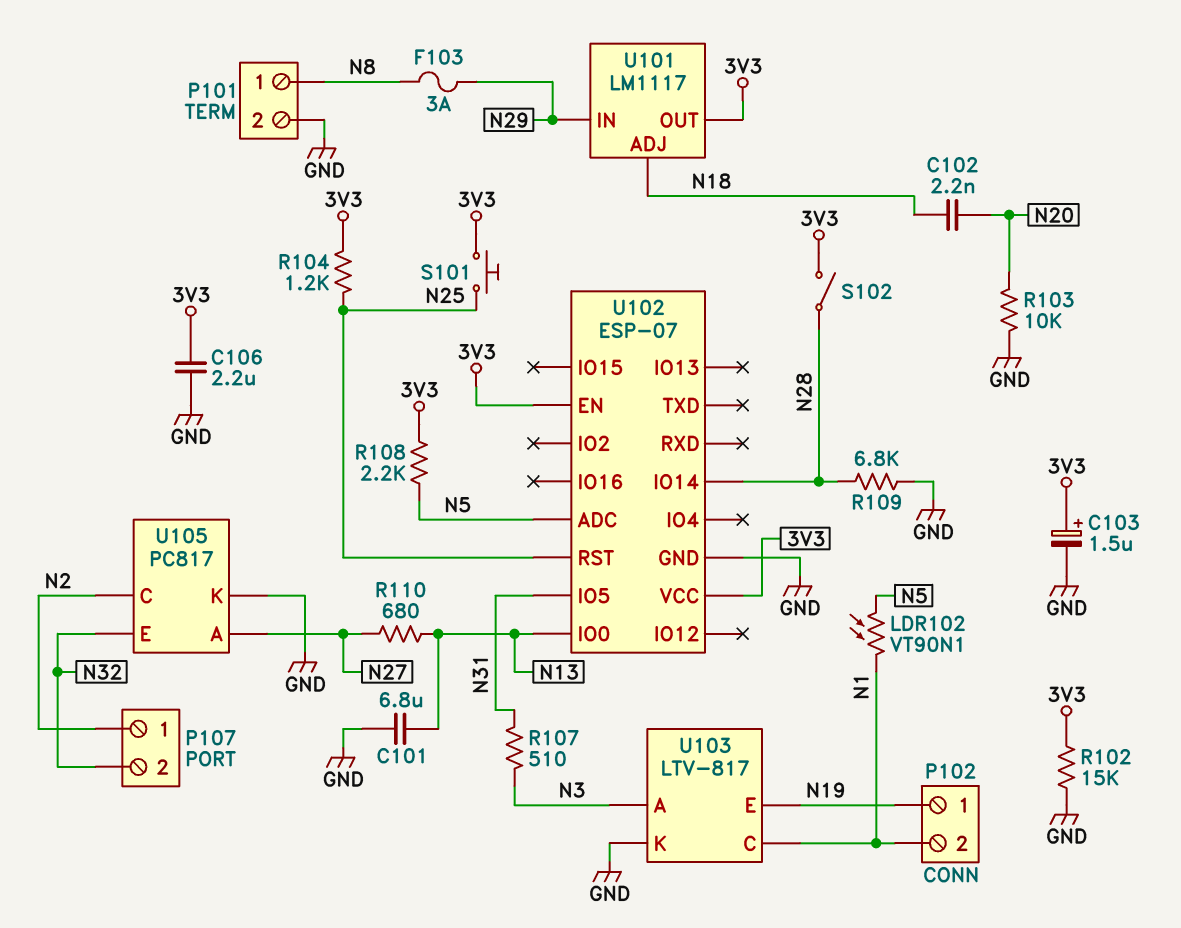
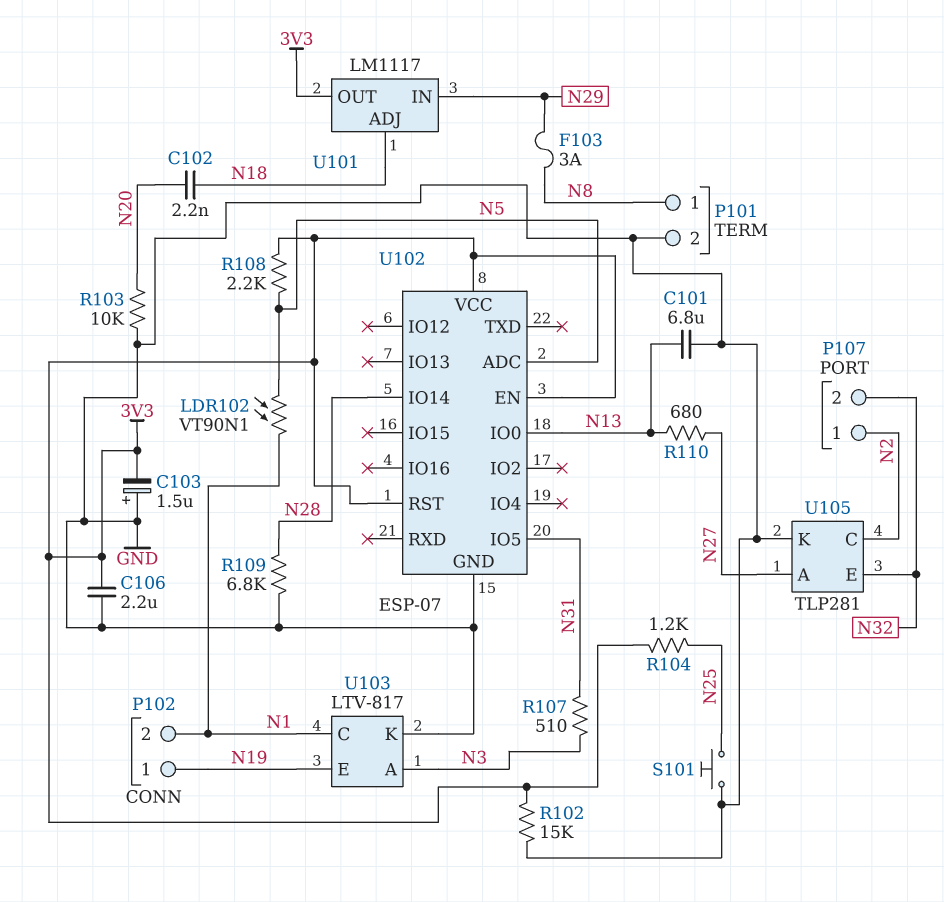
C103: 1.5uF (plus 3V3, minus GND) -> 1.5uF (plus GND, minus 3V3)
S101: button (3V3, N25) -> button (GND, N25)
S102: switch (3V3, N28) -> none
U102 pin RST: N25 -> 3V3
U105: PC817 -> TLP281

